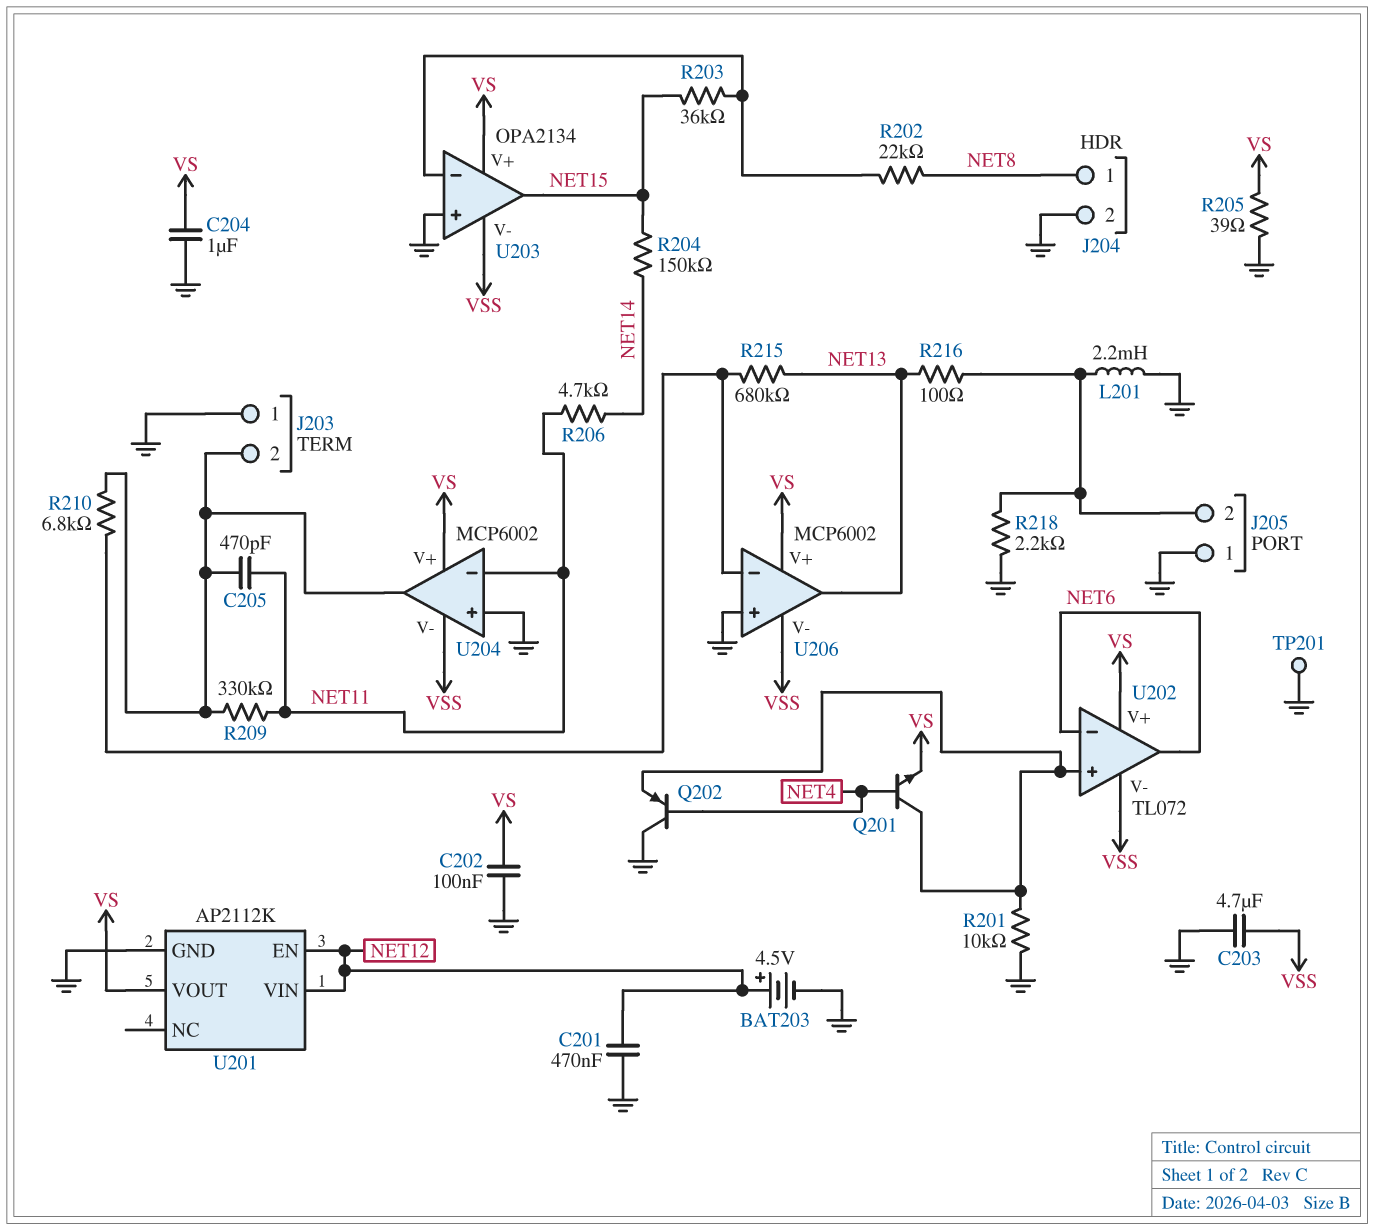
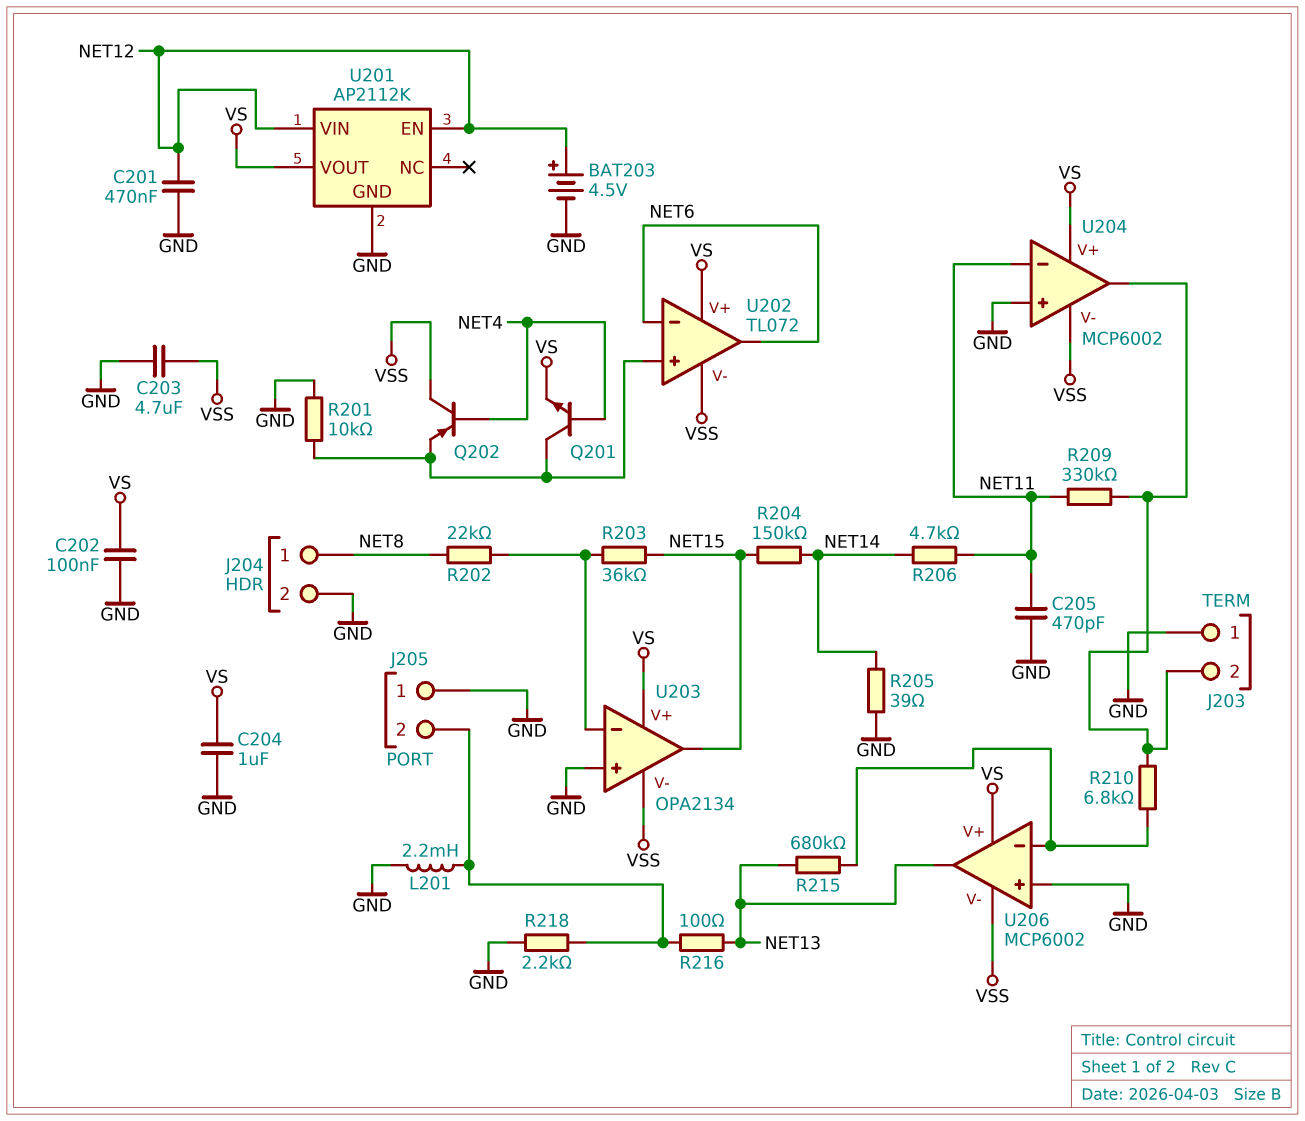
C205: 470pF (J203/2, NET11) -> 470pF (GND, NET11)
Q202: PNP (B NET4, C GND, E U202/in+) -> PNP (B NET4, C VSS, E U202/in+)
R205: 39 (GND, VS) -> 39 (GND, NET14)
TP201: test point (GND) -> none

